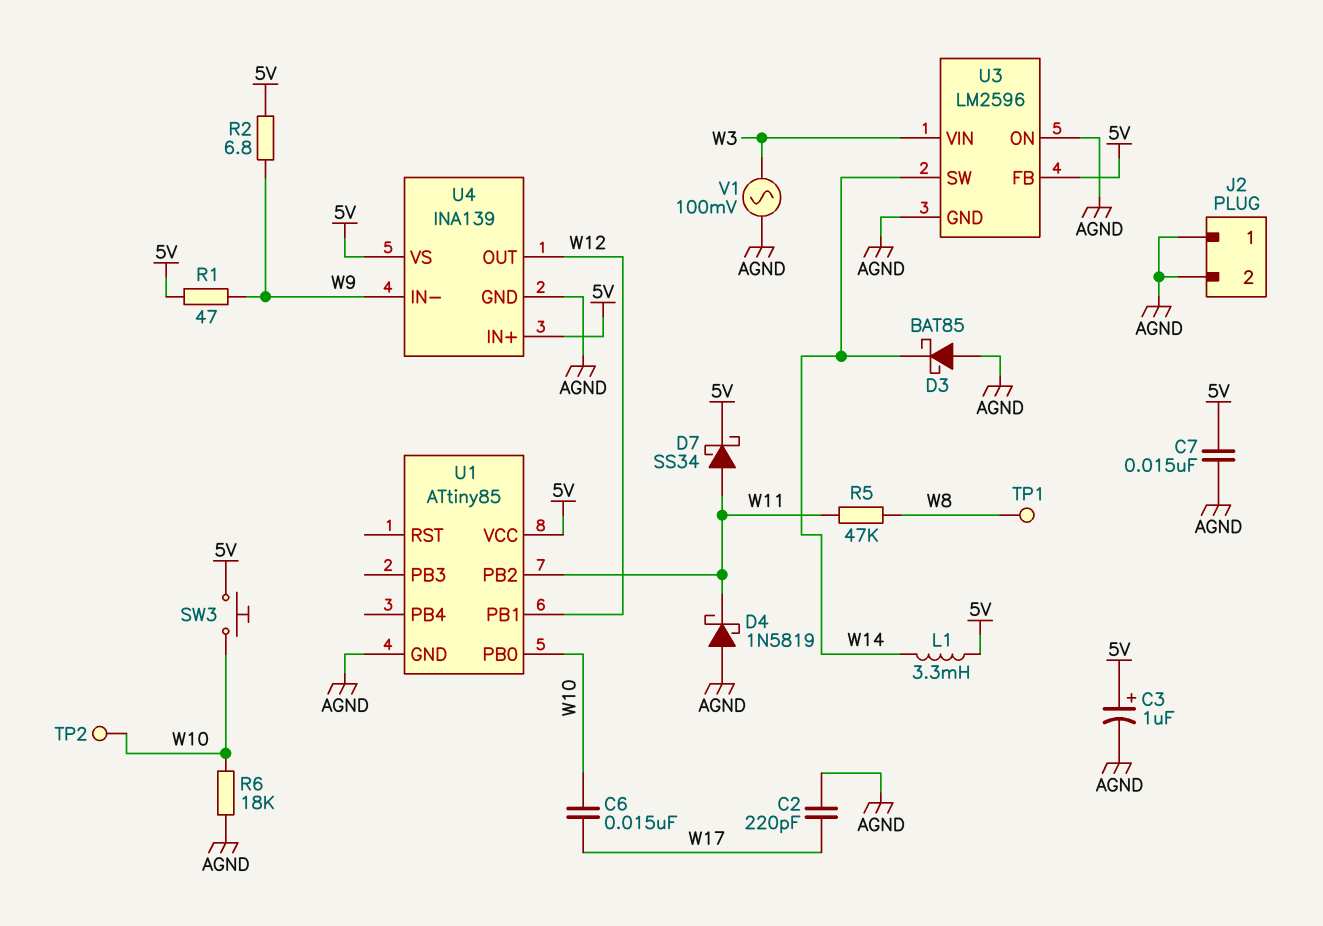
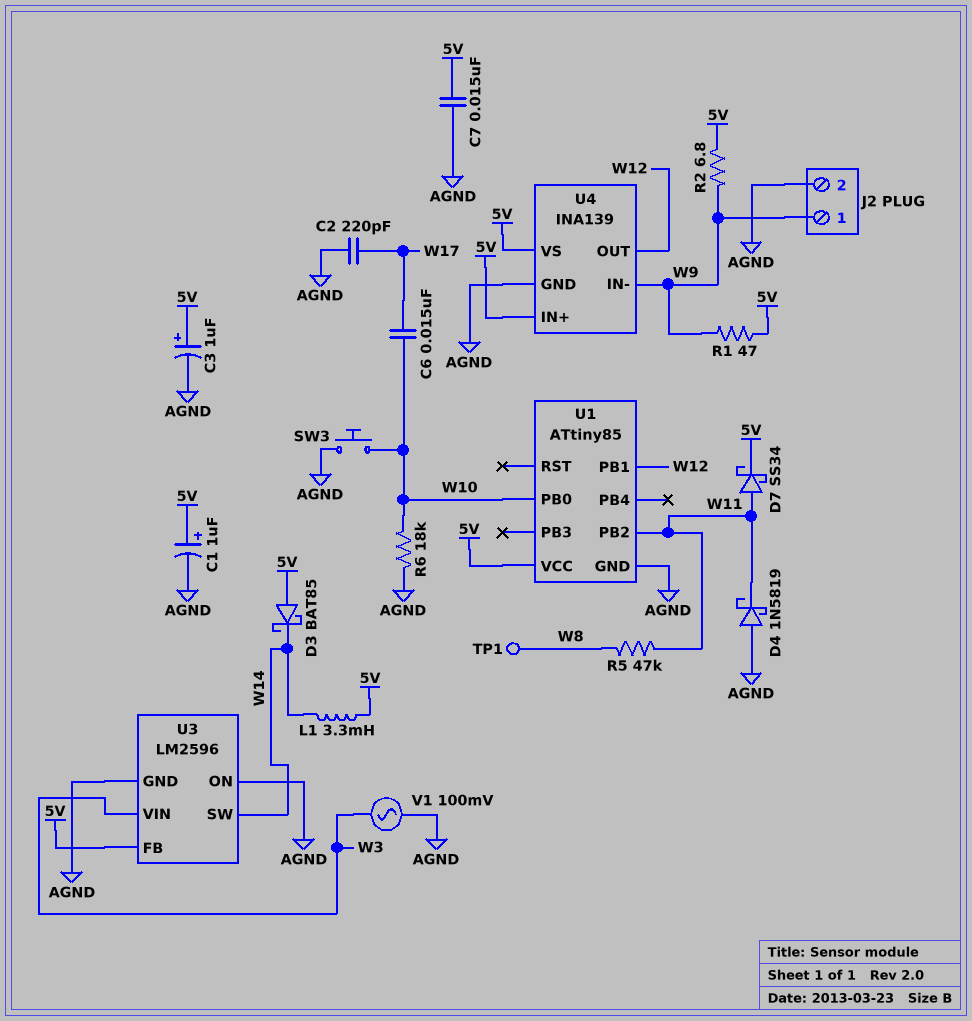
C1: none -> 1uF (plus 5V, minus AGND)
D3: schottky BAT85 (A AGND, K W14) -> schottky BAT85 (A 5V, K W14)
J2 pin 1: AGND -> W9
SW3: button (5V, W10) -> button (AGND, W10)
TP2: test point (W10) -> none

